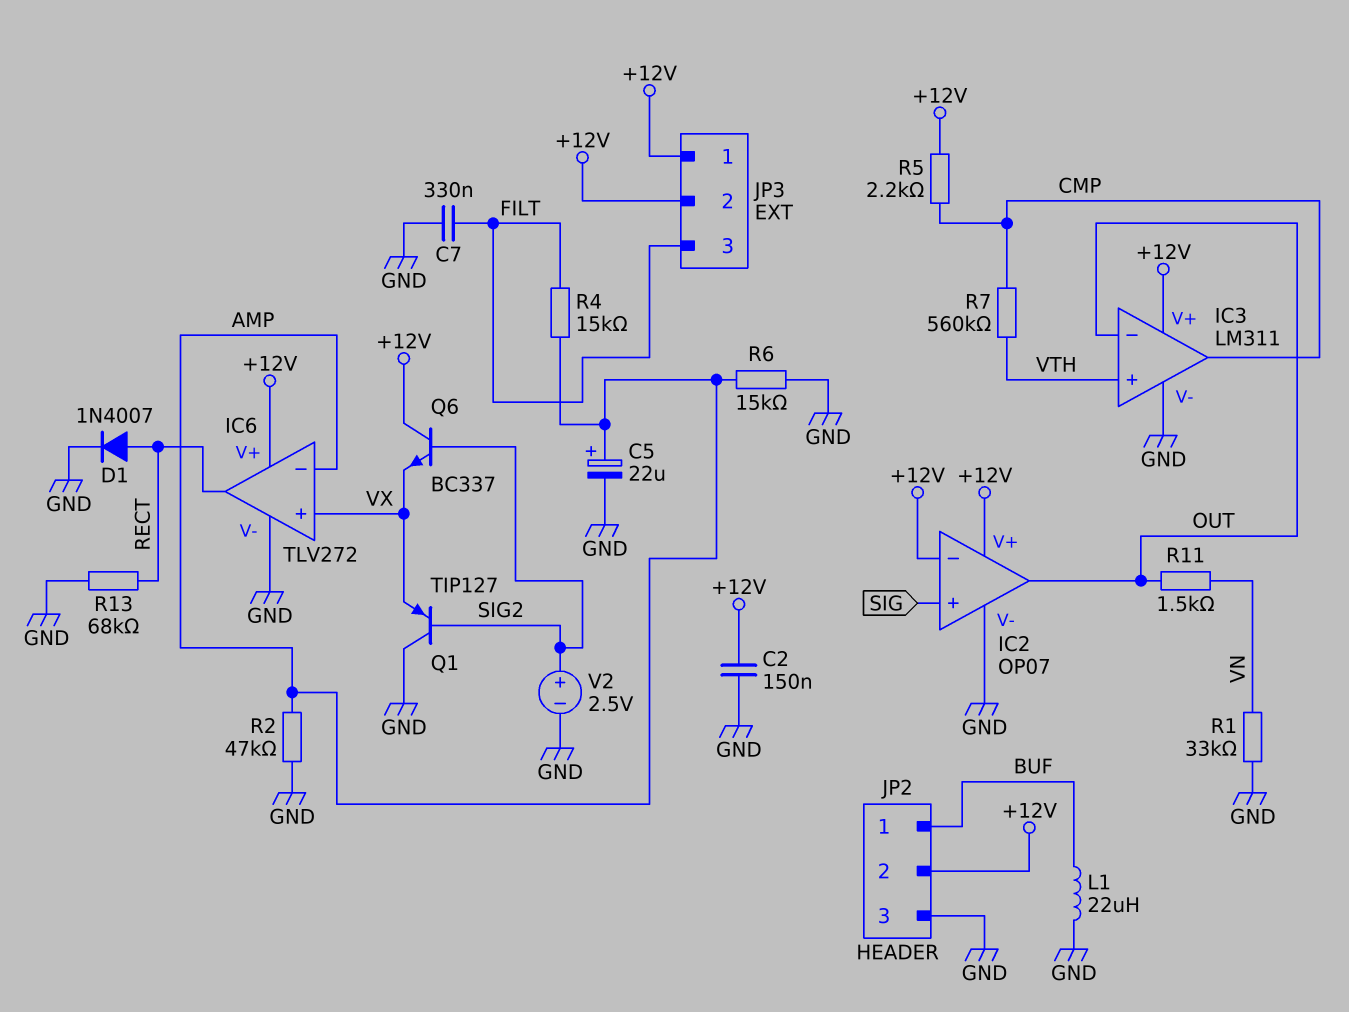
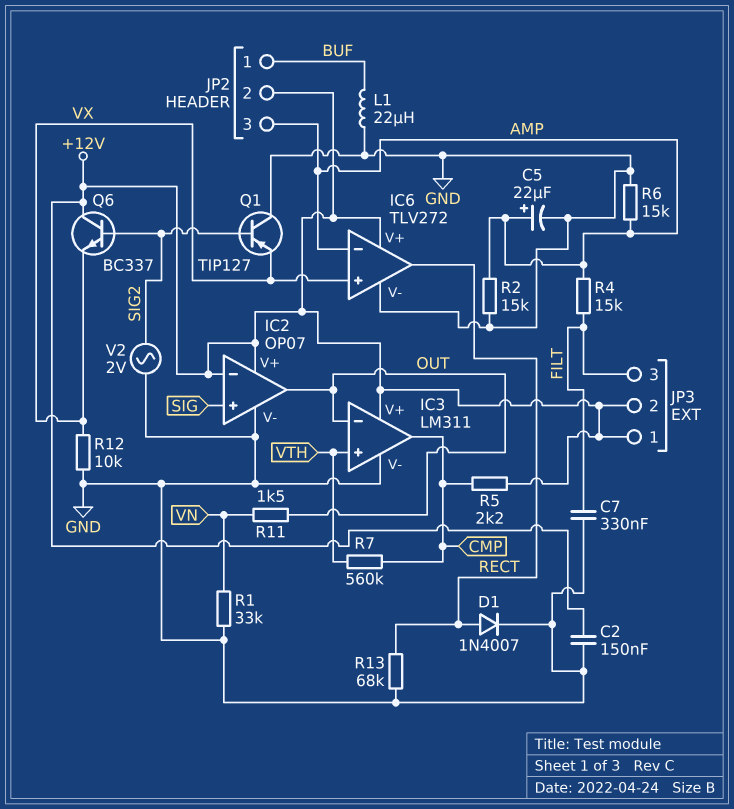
JP2 pin 3: GND -> AMP
R2: 47k (AMP, GND) -> 15k (AMP, GND)
R12: none -> 10k (GND, VX)
V2: 2.5V (plus SIG2, minus GND) -> AC 2V (GND, SIG2)

